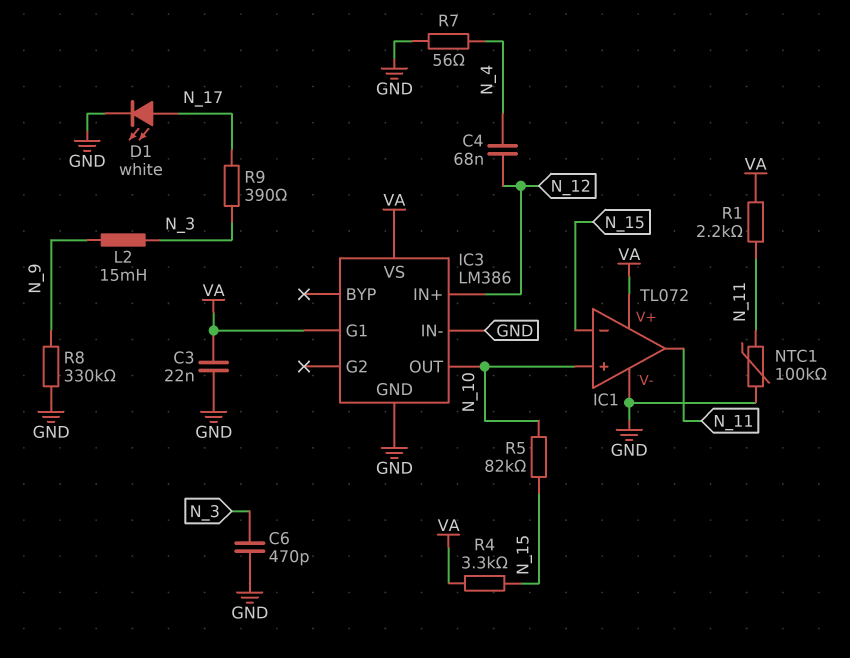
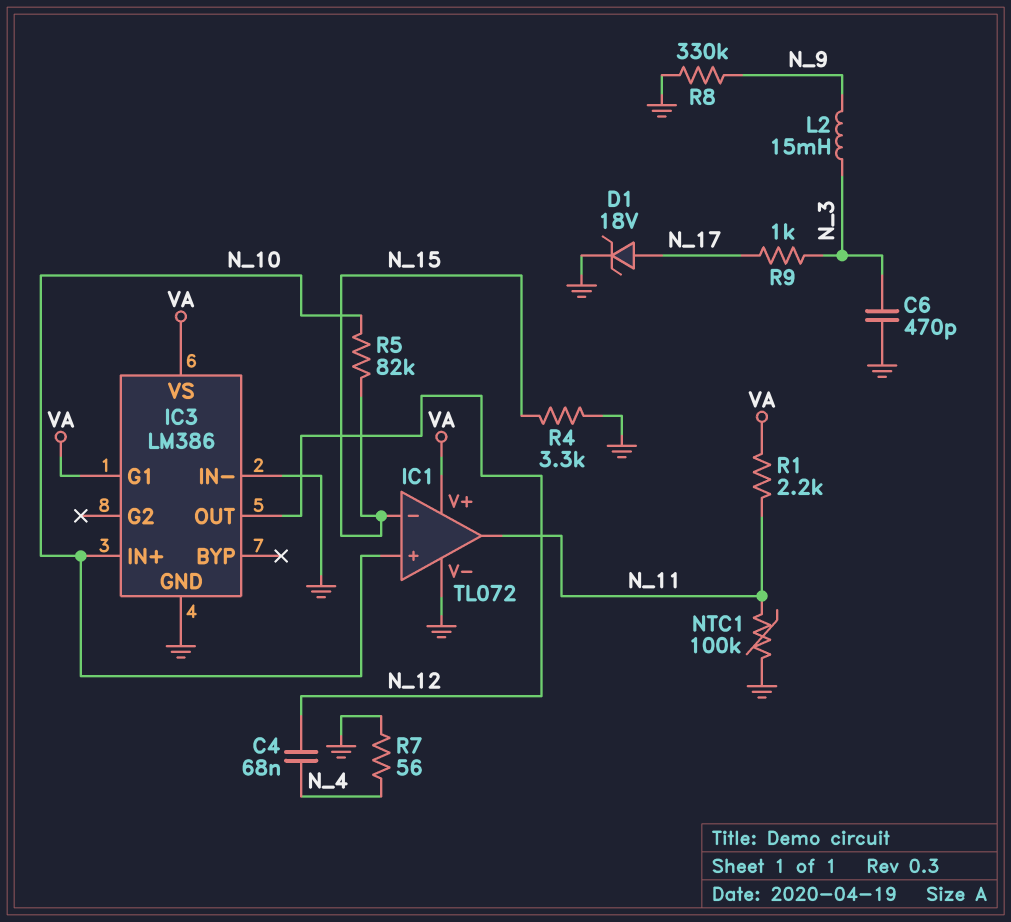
C3: 22nF (GND, VA) -> none
D1: LED white (A N_17, K GND) -> zener 18V (A N_17, K GND)
IC3 pin IN+: N_12 -> N_10
IC3 pin OUT: N_10 -> N_12
R4: 3.3k (N_15, VA) -> 3.3k (GND, N_15)
R9: 390 (N_3, N_17) -> 1k (N_3, N_17)

